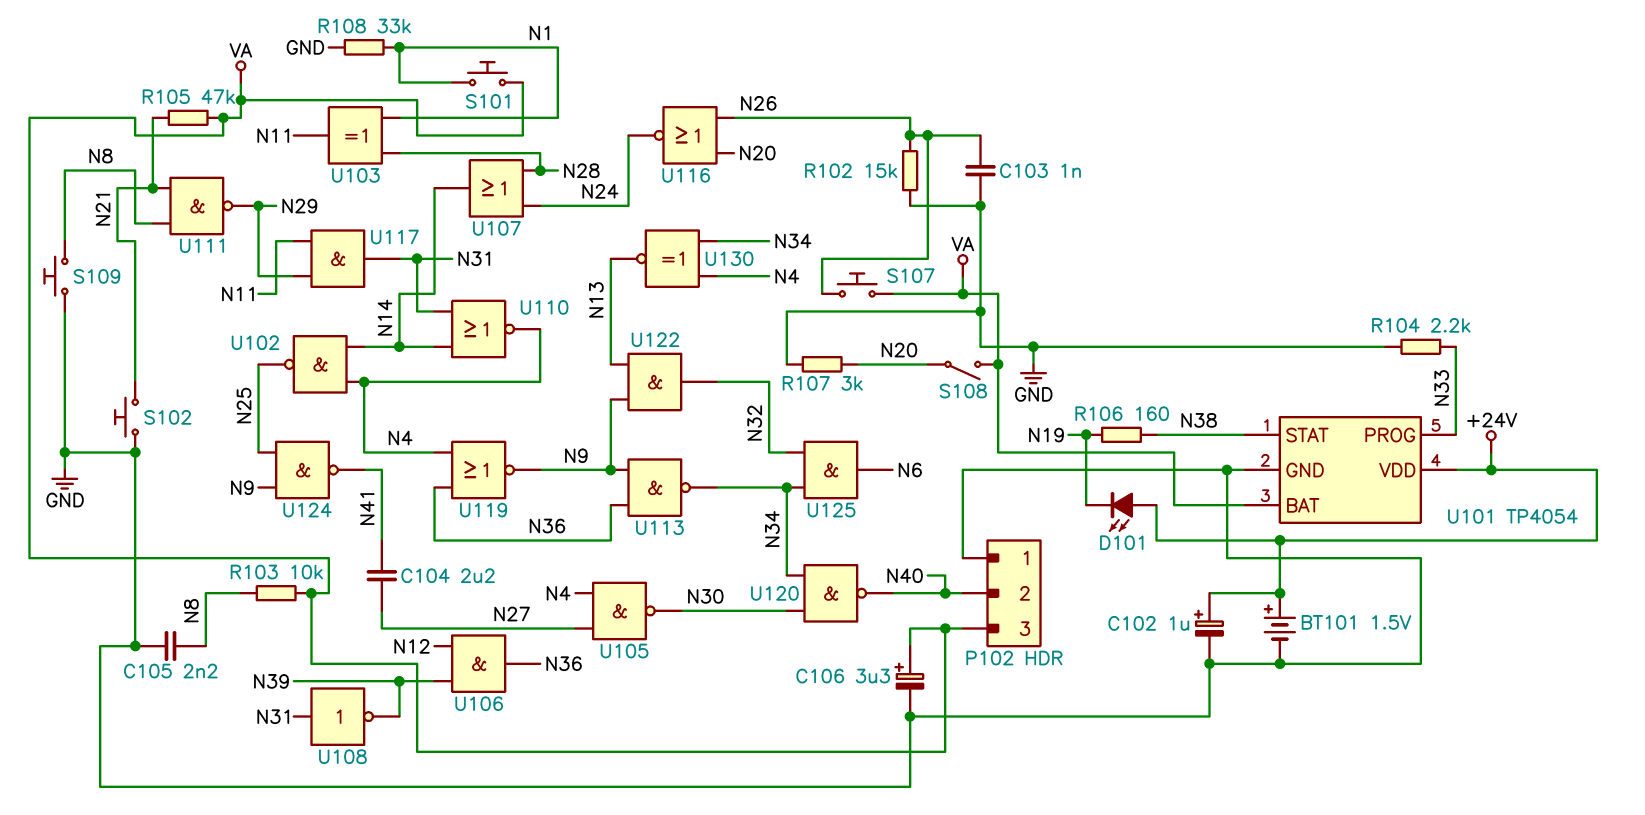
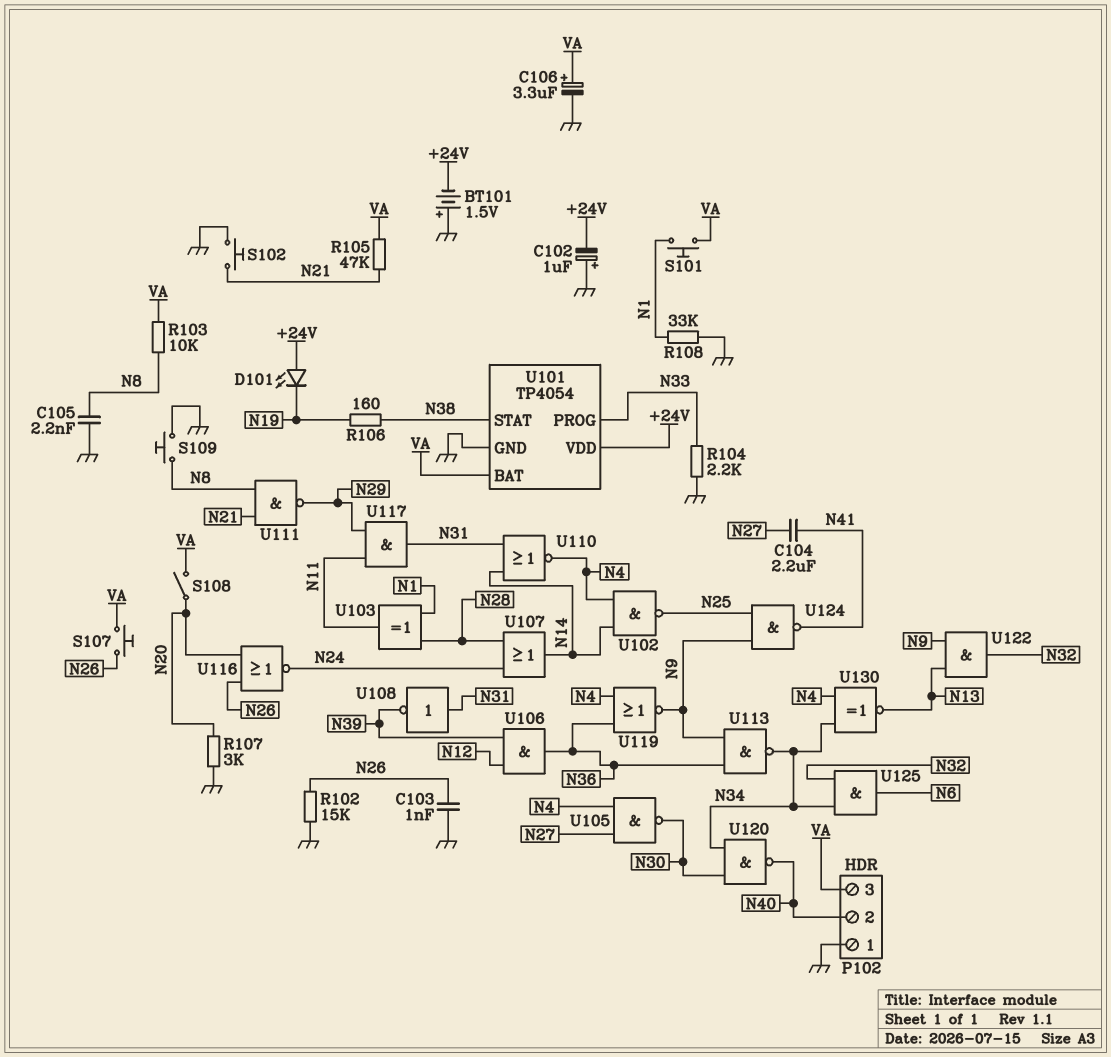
BT101: 1.5V (plus +24V, minus GND) -> 1.5V (plus GND, minus +24V)
C102: 1uF (plus +24V, minus GND) -> 1uF (plus GND, minus +24V)

